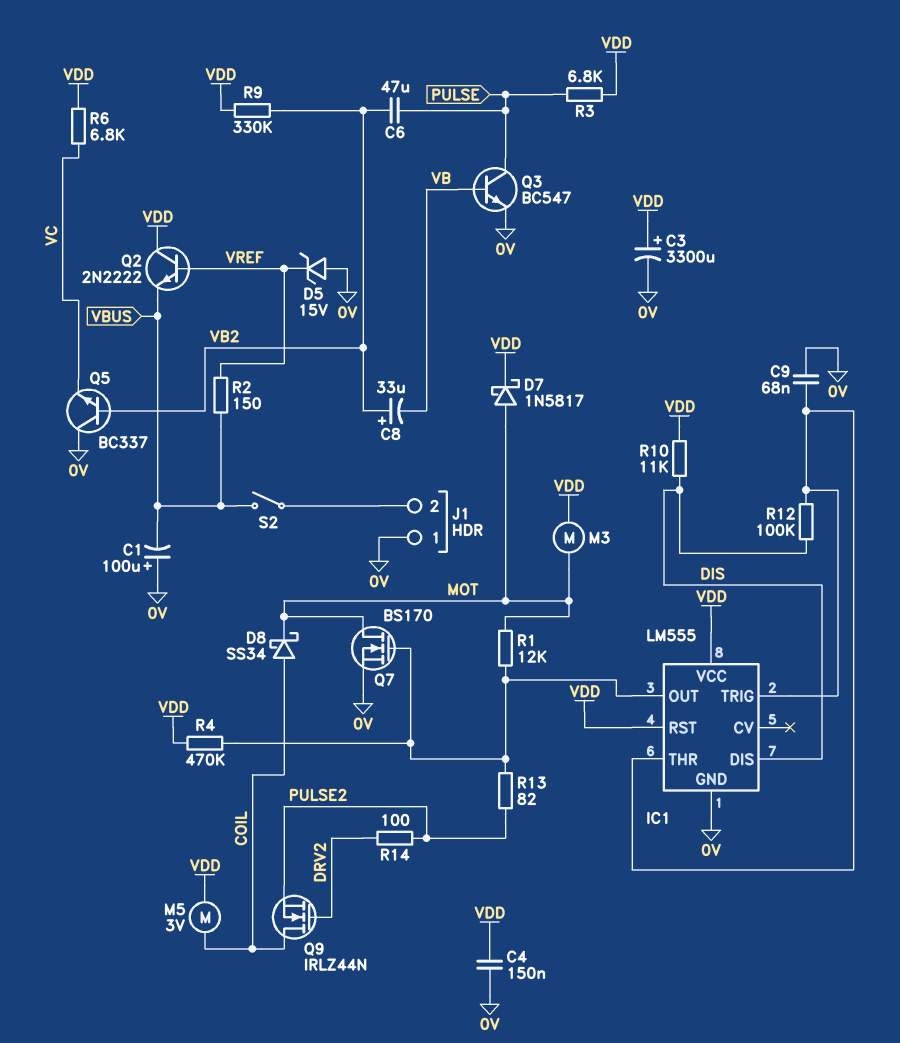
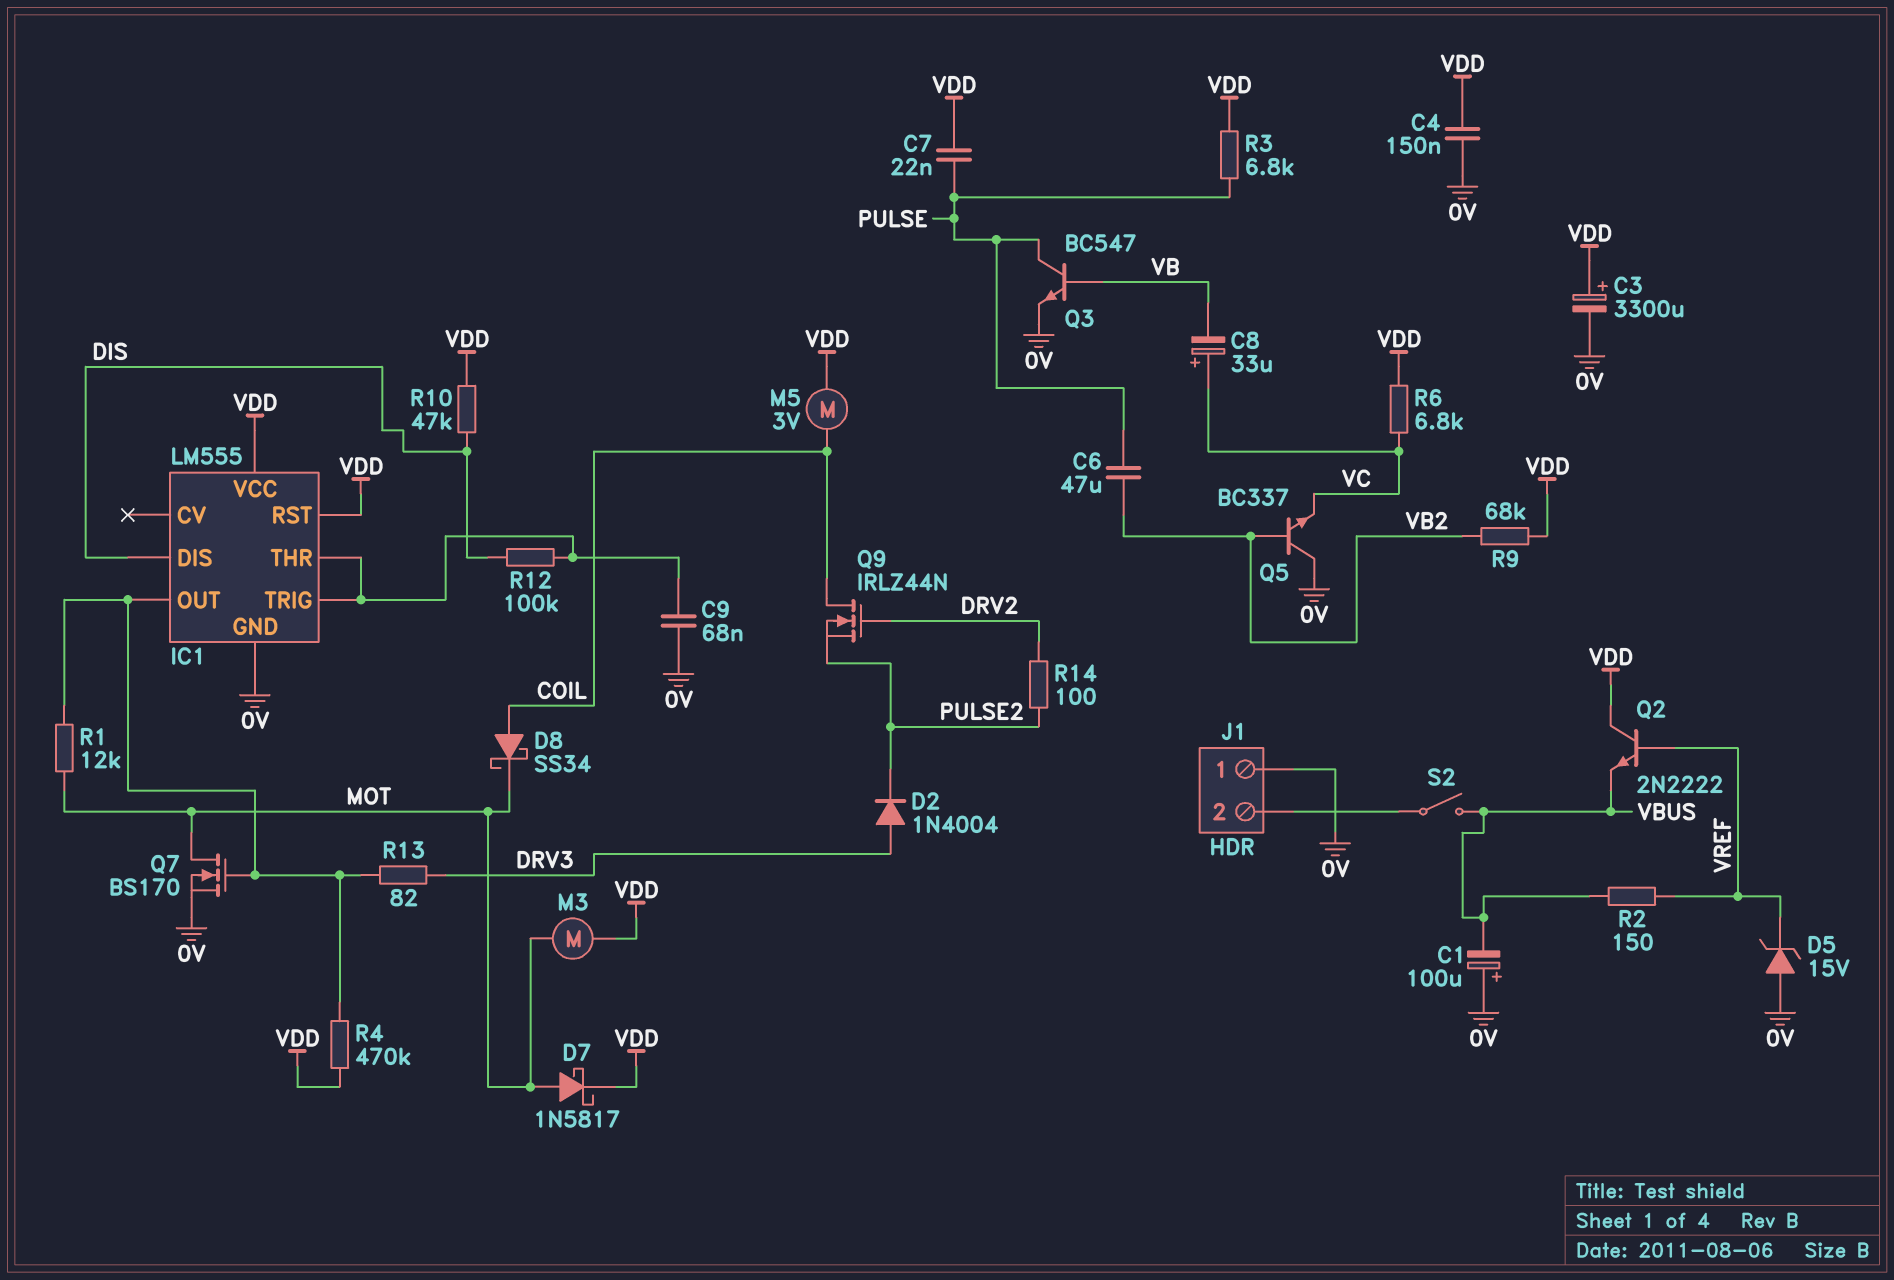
C7: none -> 22nF (PULSE, VDD)
C8: 33uF (plus VB2, minus VB) -> 33uF (plus VC, minus VB)
D2: none -> diode 1N4004 (A DRV3, K PULSE2)
R9: 330k (VB2, VDD) -> 68k (VB2, VDD)
R10: 11k (DIS, VDD) -> 47k (DIS, VDD)
R13: 82 (IC1/OUT, PULSE2) -> 82 (DRV3, IC1/OUT)

